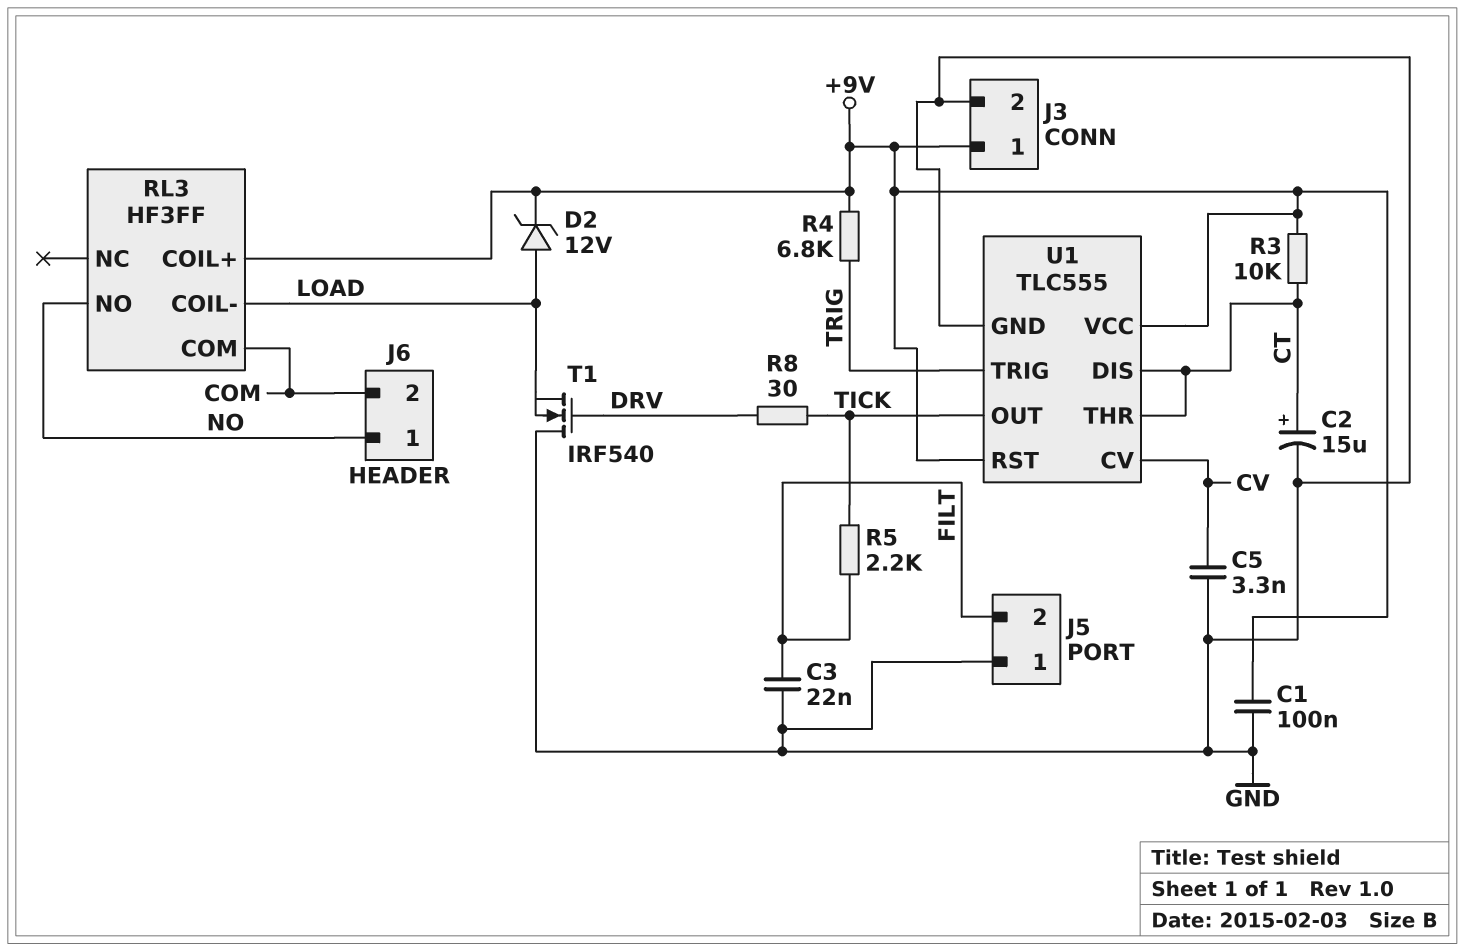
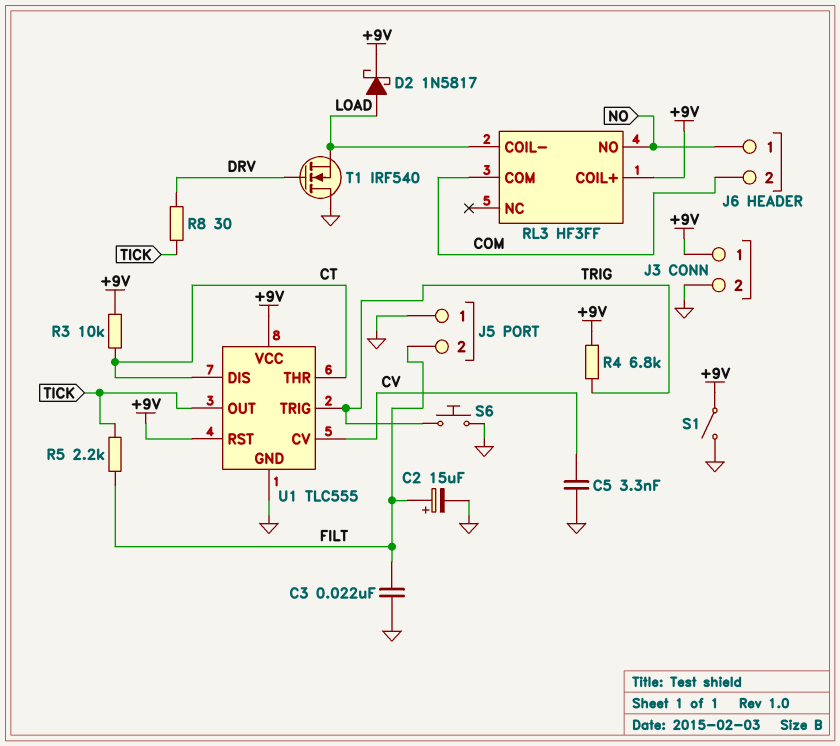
C1: 100nF (+9V, GND) -> none
C2: 15uF (plus CT, minus GND) -> 15uF (plus FILT, minus GND)
D2: zener 12V (A LOAD, K +9V) -> schottky 1N5817 (A LOAD, K +9V)
S1: none -> switch (+9V, GND)
S6: none -> button (GND, TRIG)

